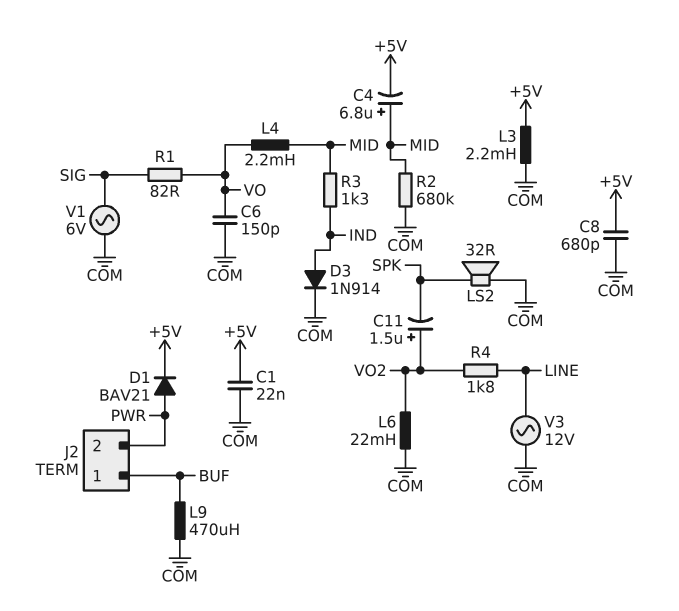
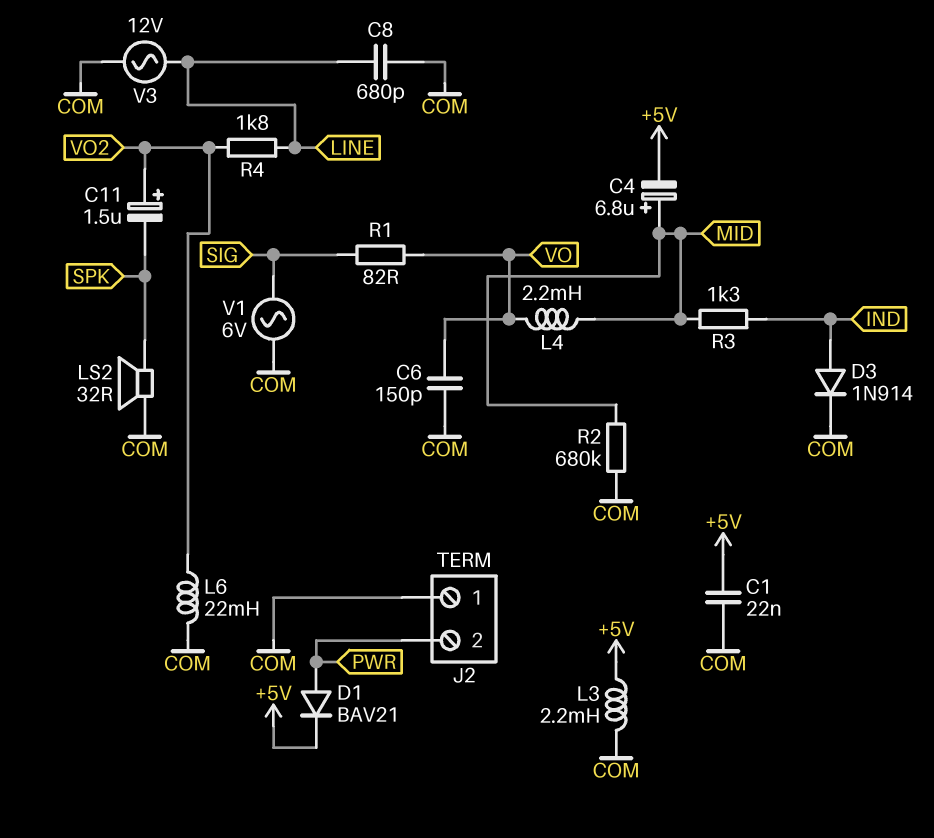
C8: 680pF (+5V, COM) -> 680pF (COM, LINE)
J2 pin 1: BUF -> COM
L9: 470uH (BUF, COM) -> none

